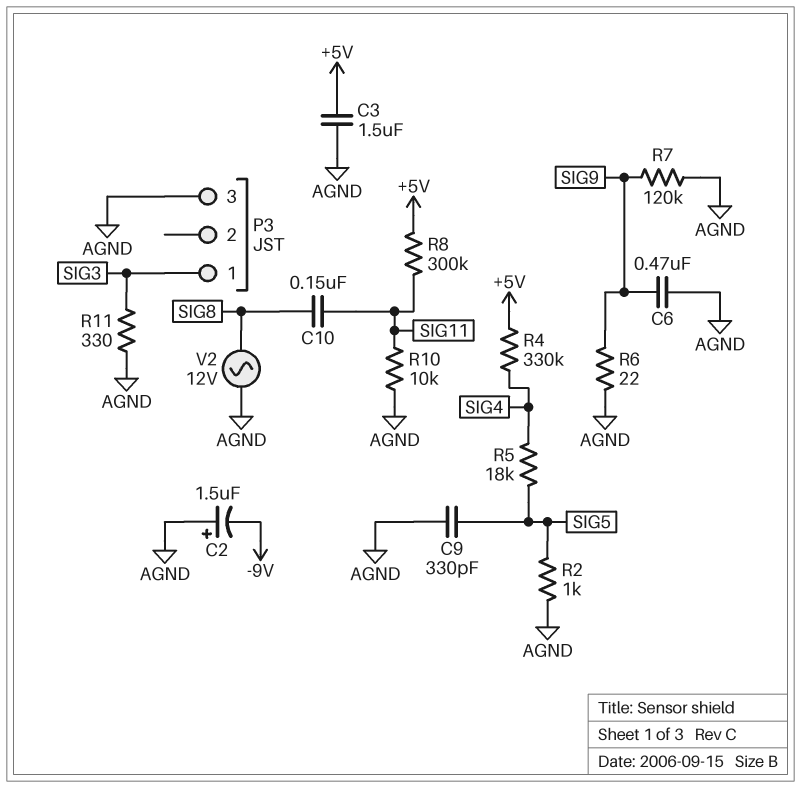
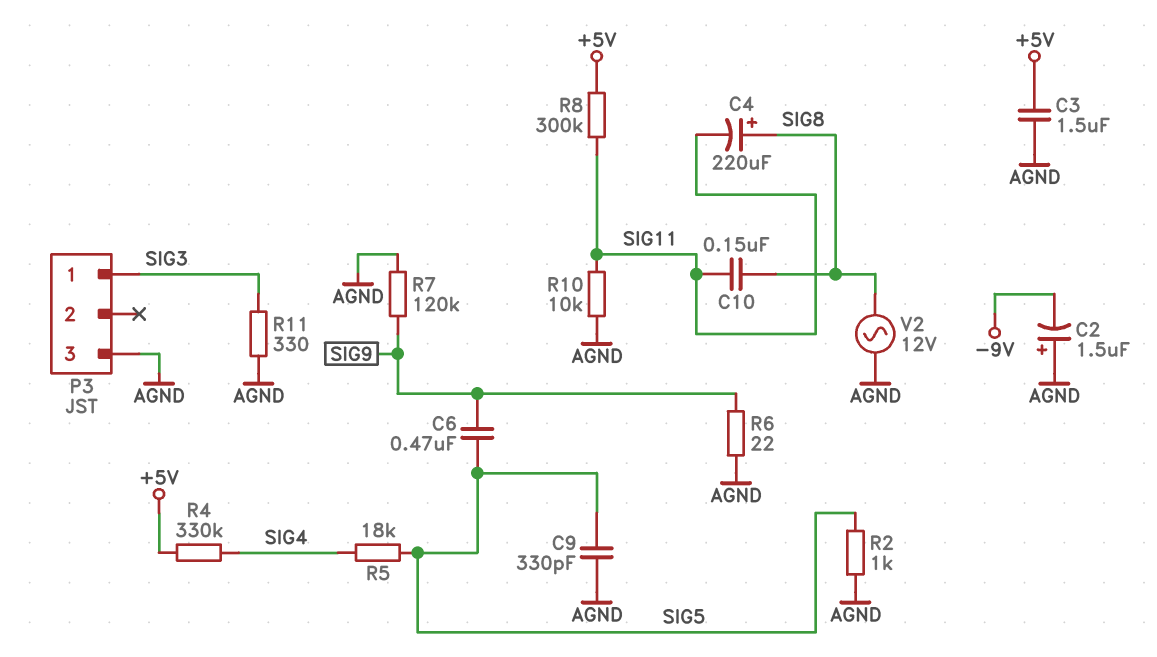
C4: none -> 220uF (plus SIG8, minus SIG11)
C6: 470nF (AGND, SIG9) -> 470nF (SIG5, SIG9)

